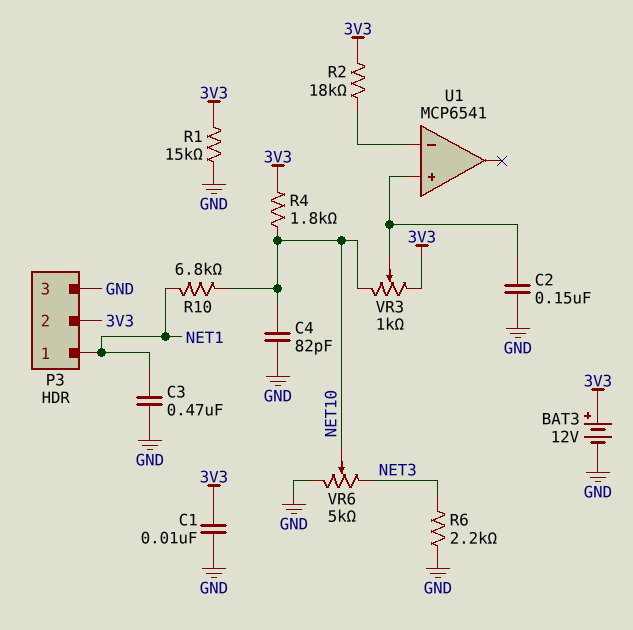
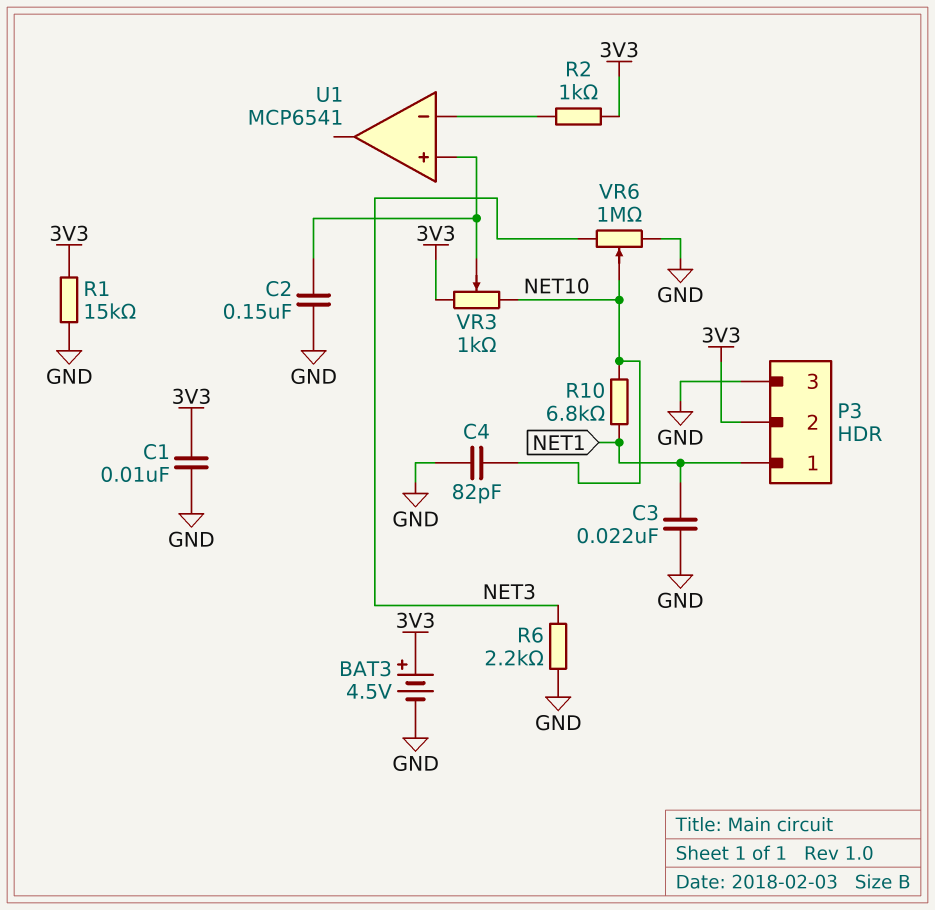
BAT3: 12V (plus 3V3, minus GND) -> 4.5V (plus 3V3, minus GND)
C3: 470nF (GND, NET1) -> 22nF (GND, NET1)
R2: 18k (3V3, U1/in-) -> 1k (3V3, U1/in-)
R4: 1.8k (3V3, NET10) -> none
VR6: 5k (GND, NET3, wiper NET10) -> 1M (GND, NET3, wiper NET10)

